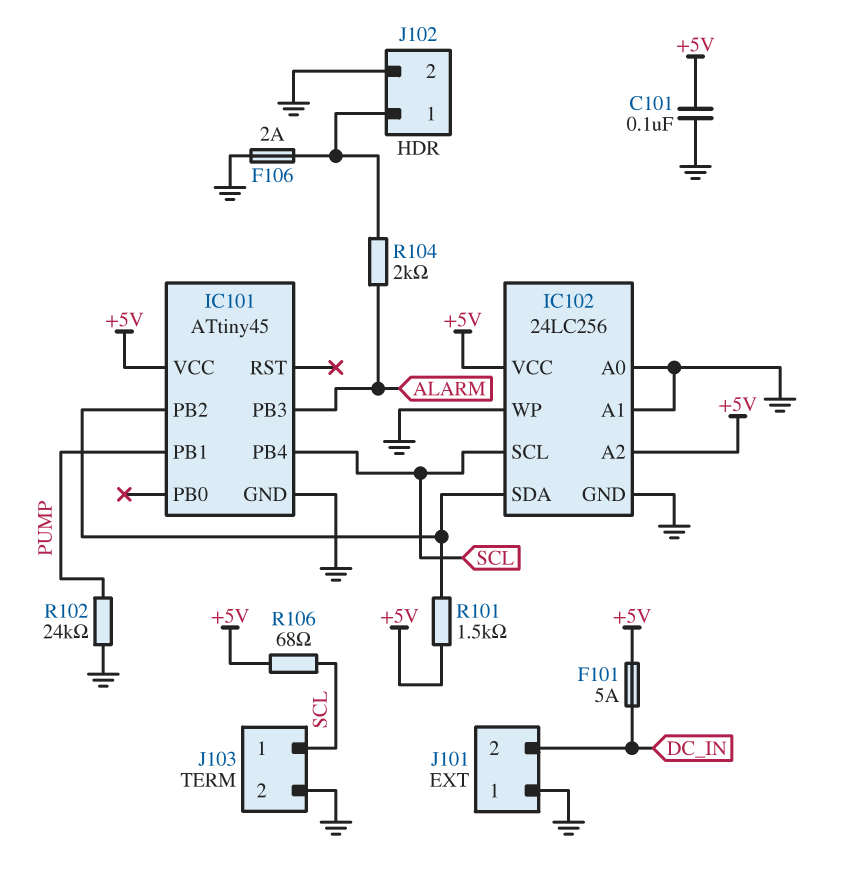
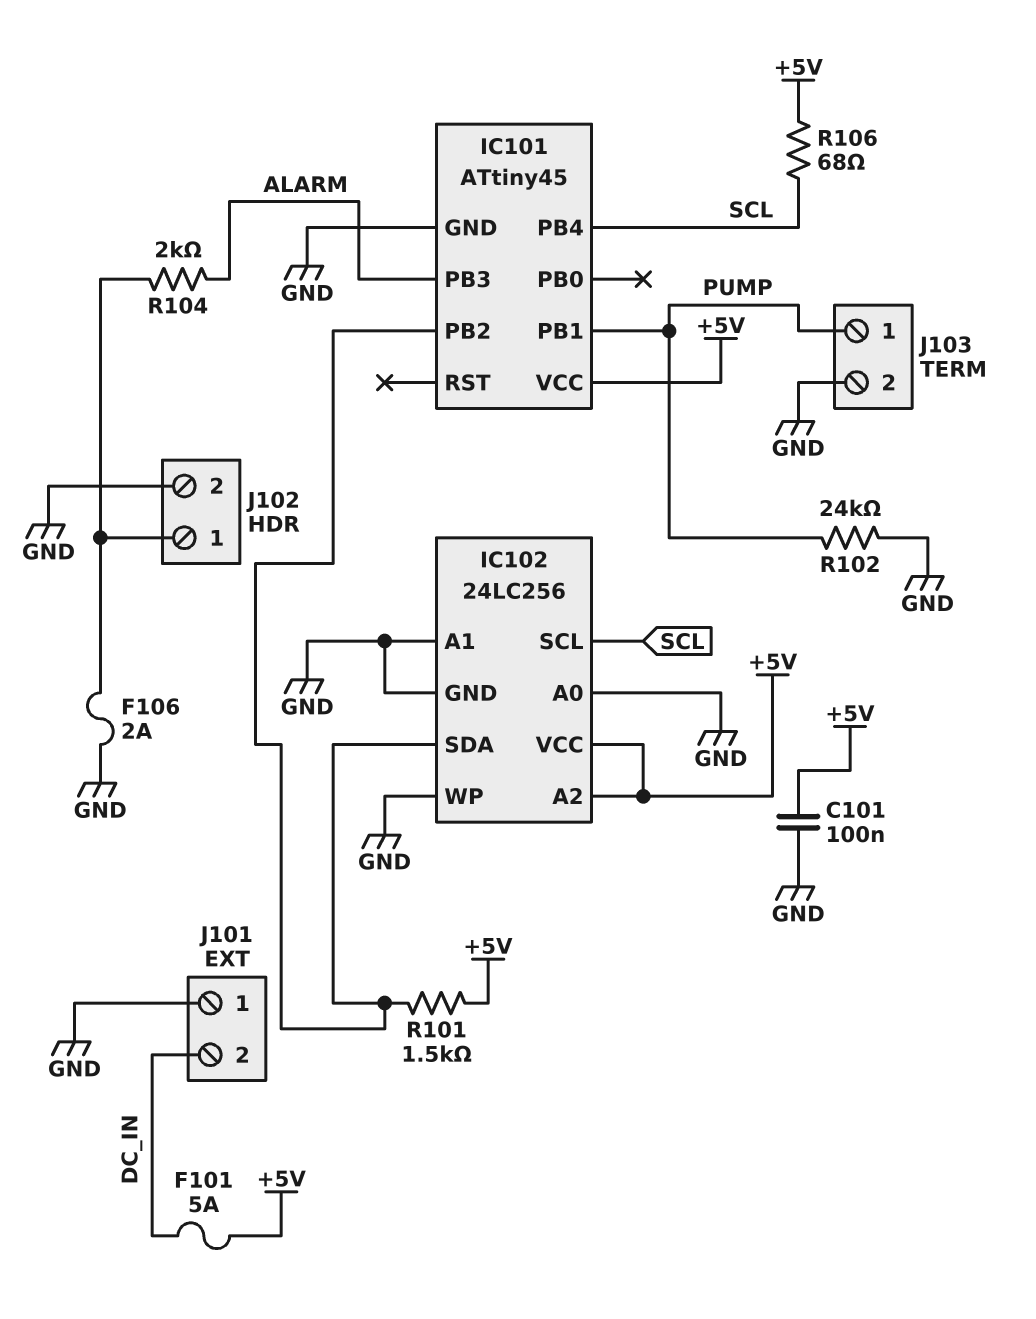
J103 pin 1: SCL -> PUMP

